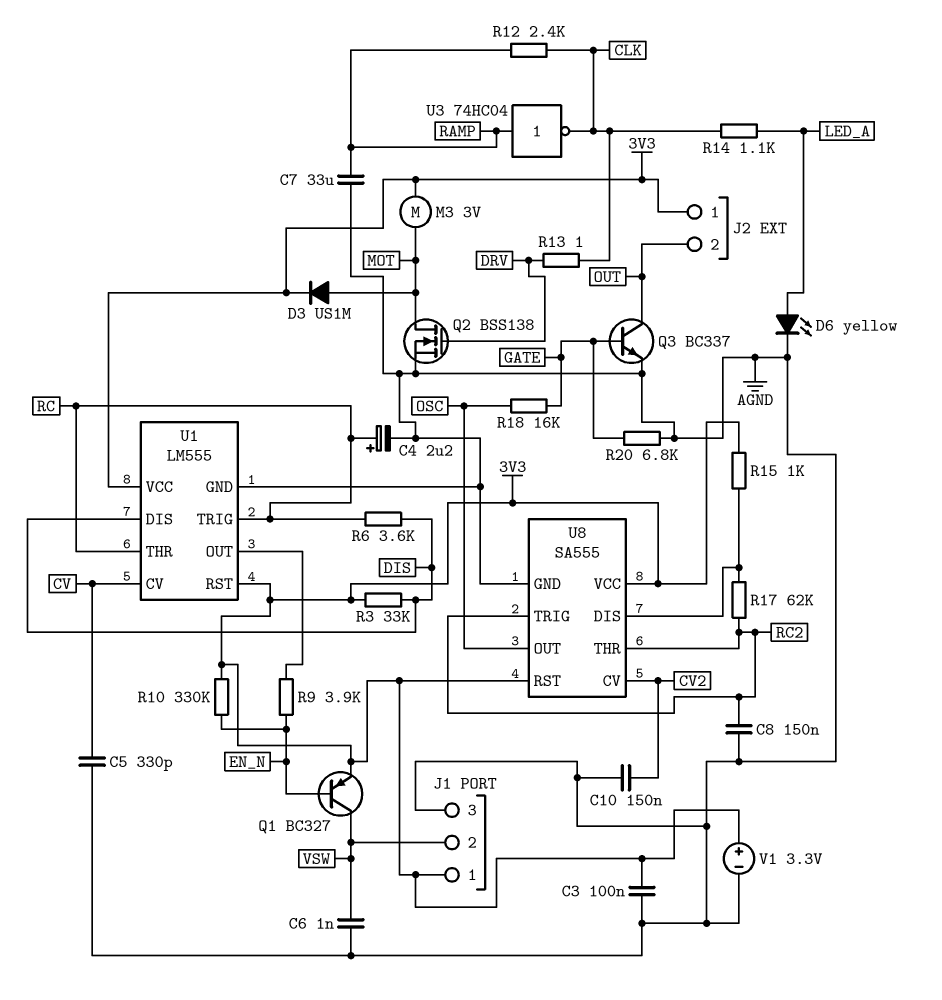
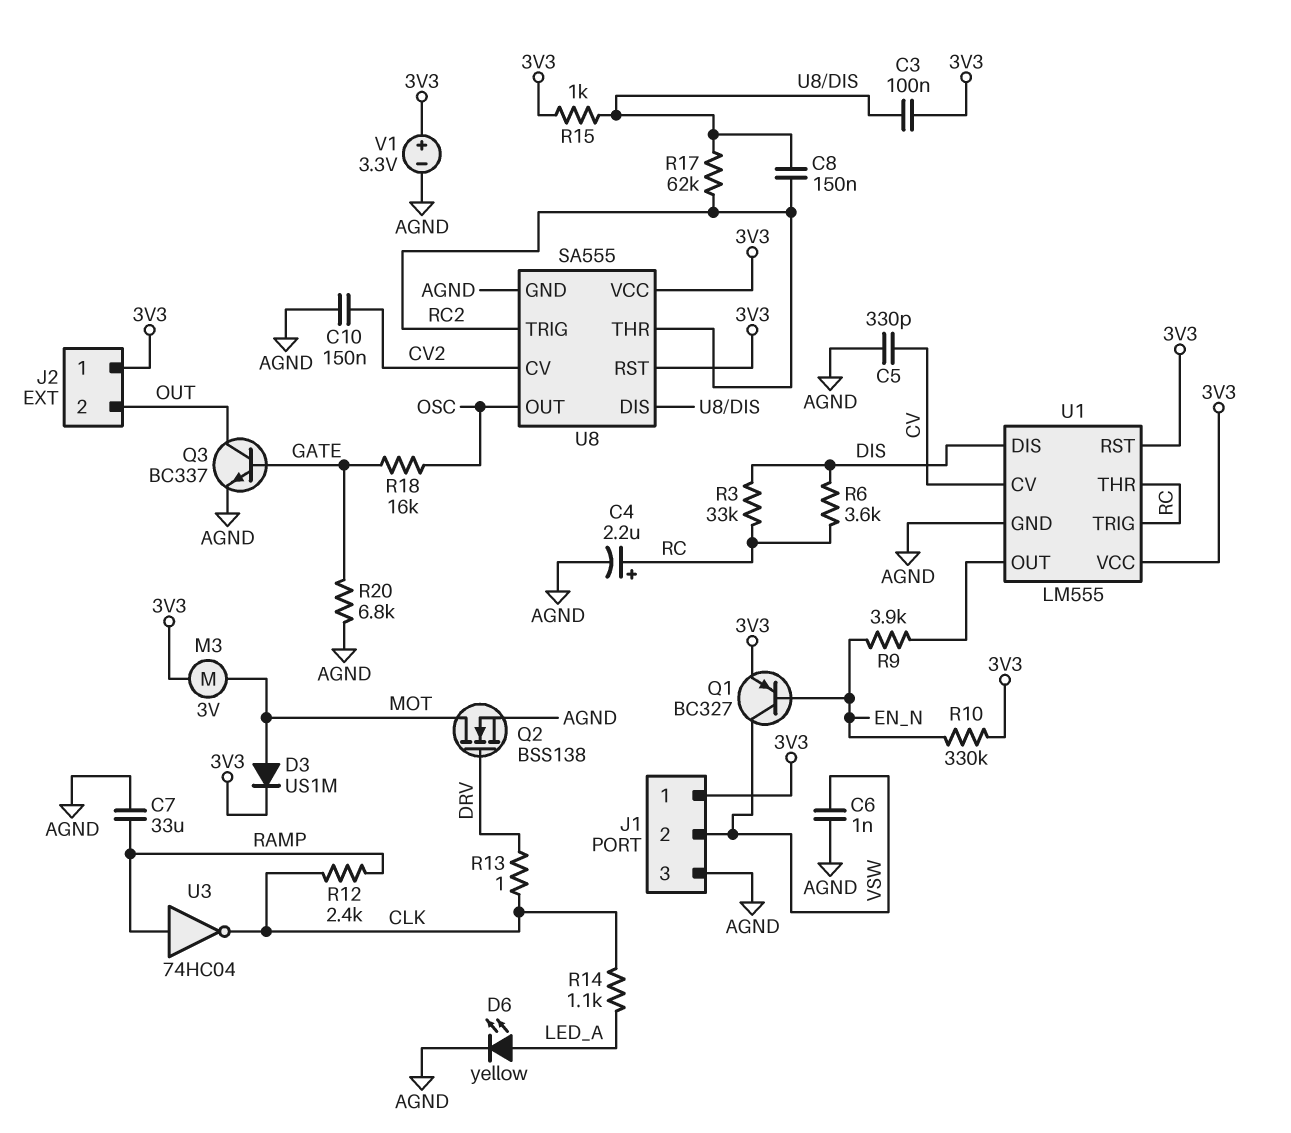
C3: 100nF (3V3, AGND) -> 100nF (3V3, U8/DIS)
C8: 150nF (AGND, RC2) -> 150nF (RC2, U8/DIS)
R3: 33k (3V3, DIS) -> 33k (DIS, RC)

